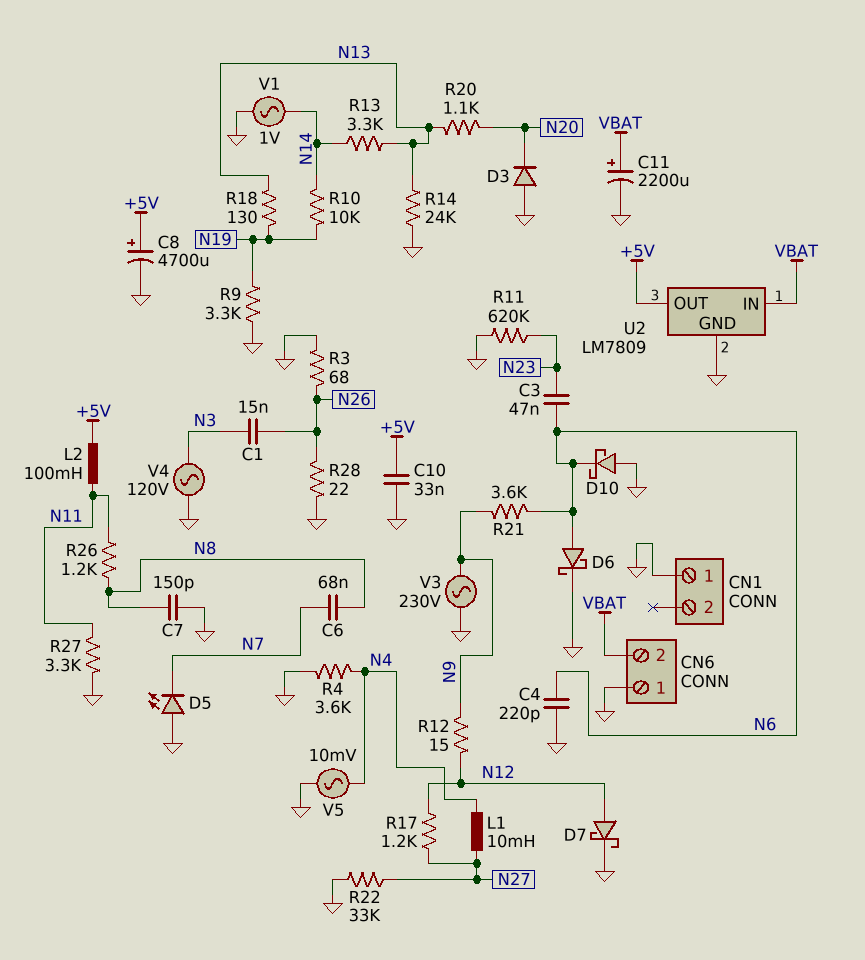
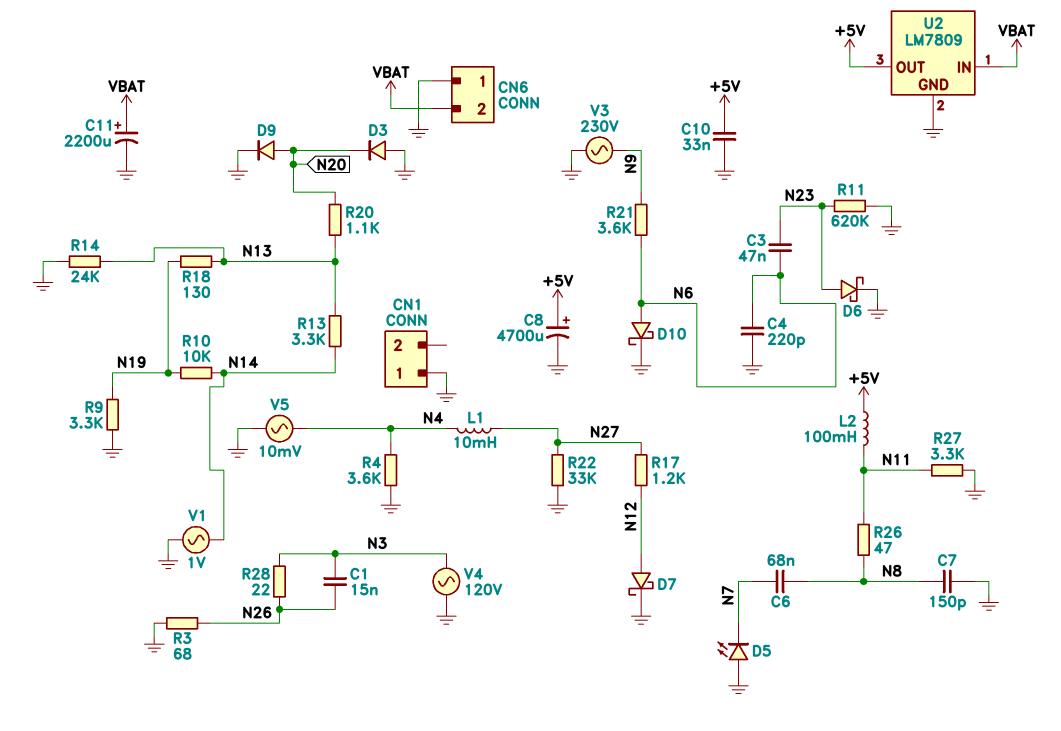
D6: schottky (A N6, K GND) -> schottky (A N23, K GND)
D9: none -> diode (A N20, K GND)
D10: schottky (A GND, K N6) -> schottky (A N6, K GND)
R12: 15 (N9, N12) -> none
R26: 1.2k (N8, N11) -> 47 (N8, N11)
R28: 22 (GND, N26) -> 22 (N3, N26)

